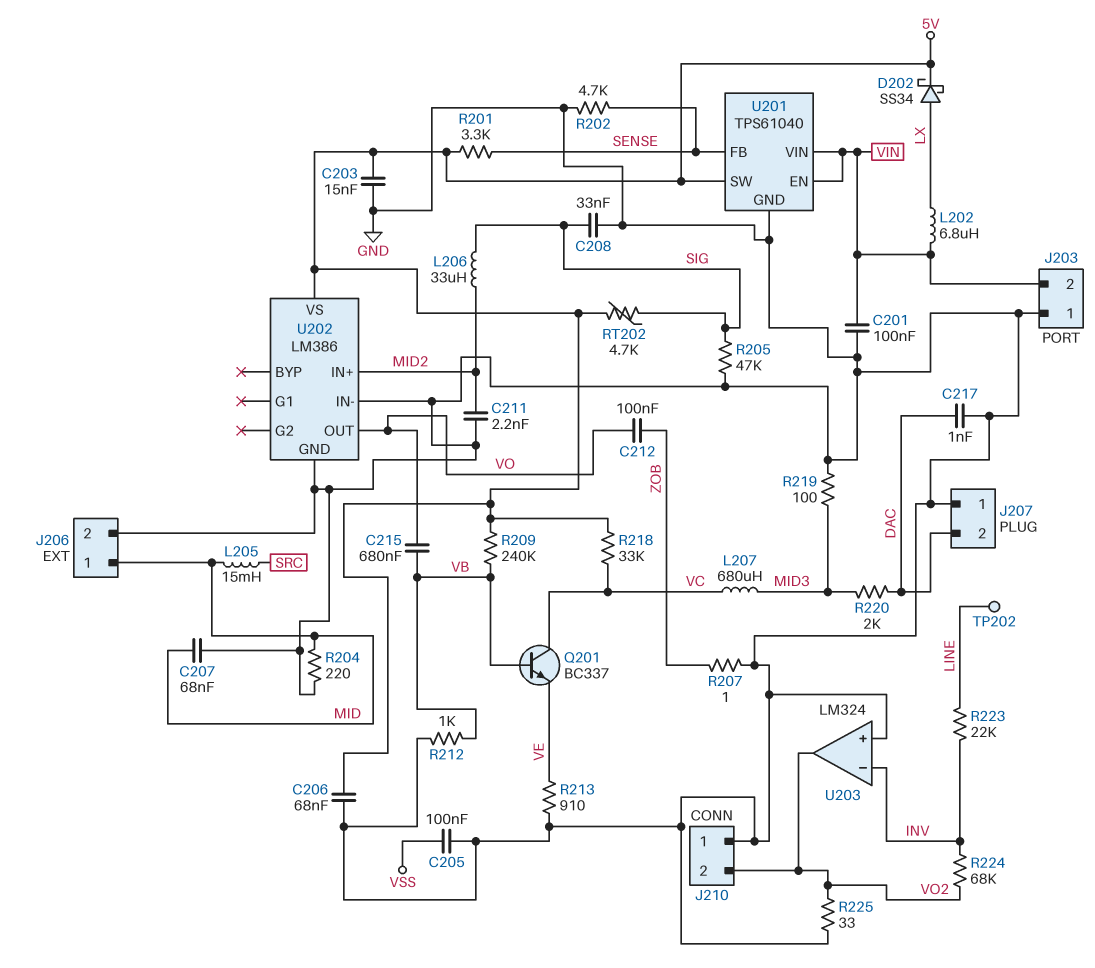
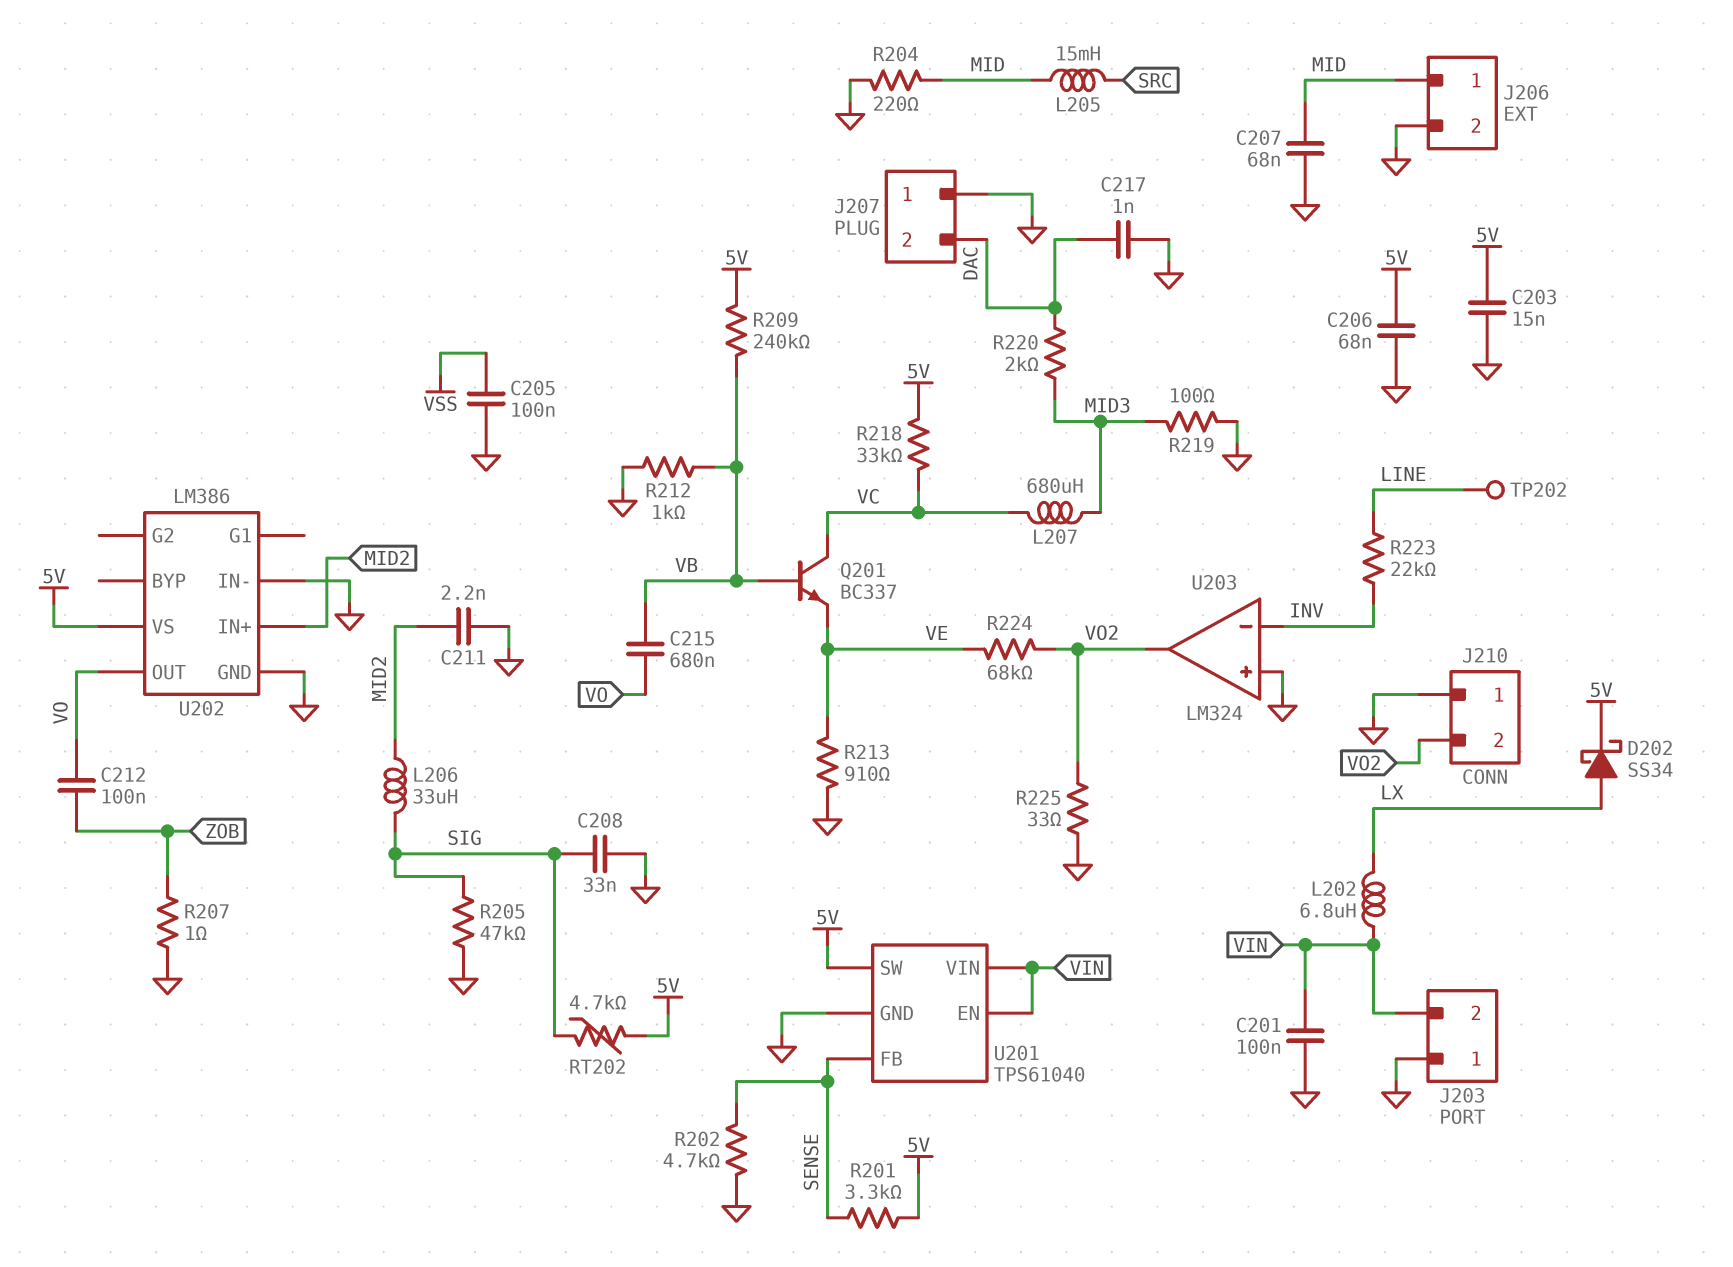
R224: 68k (INV, VO2) -> 68k (VE, VO2)

